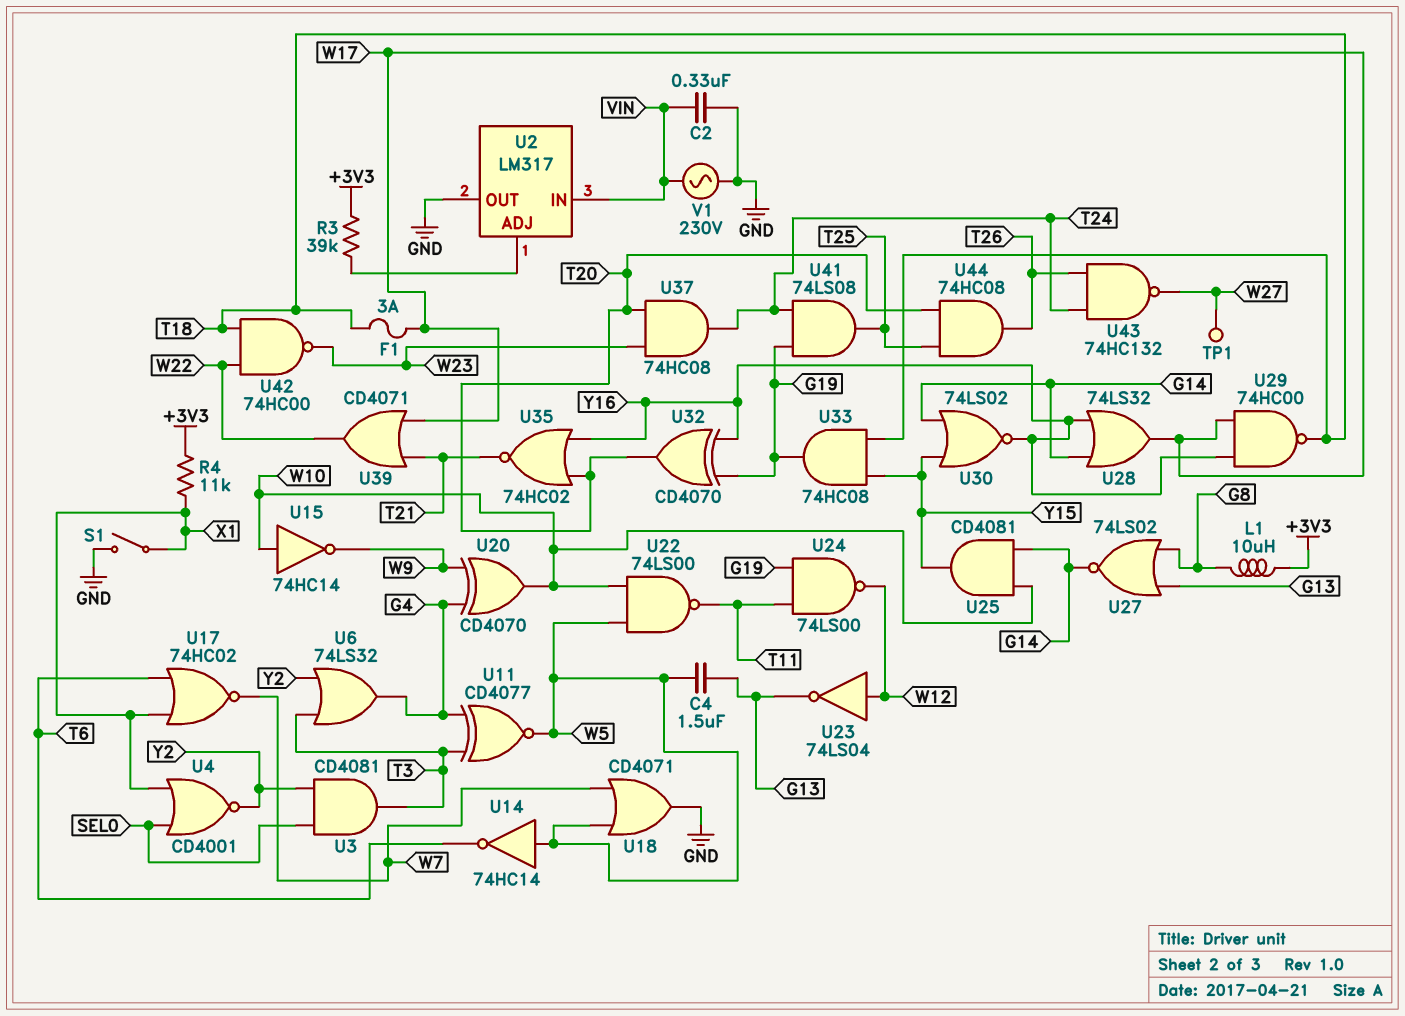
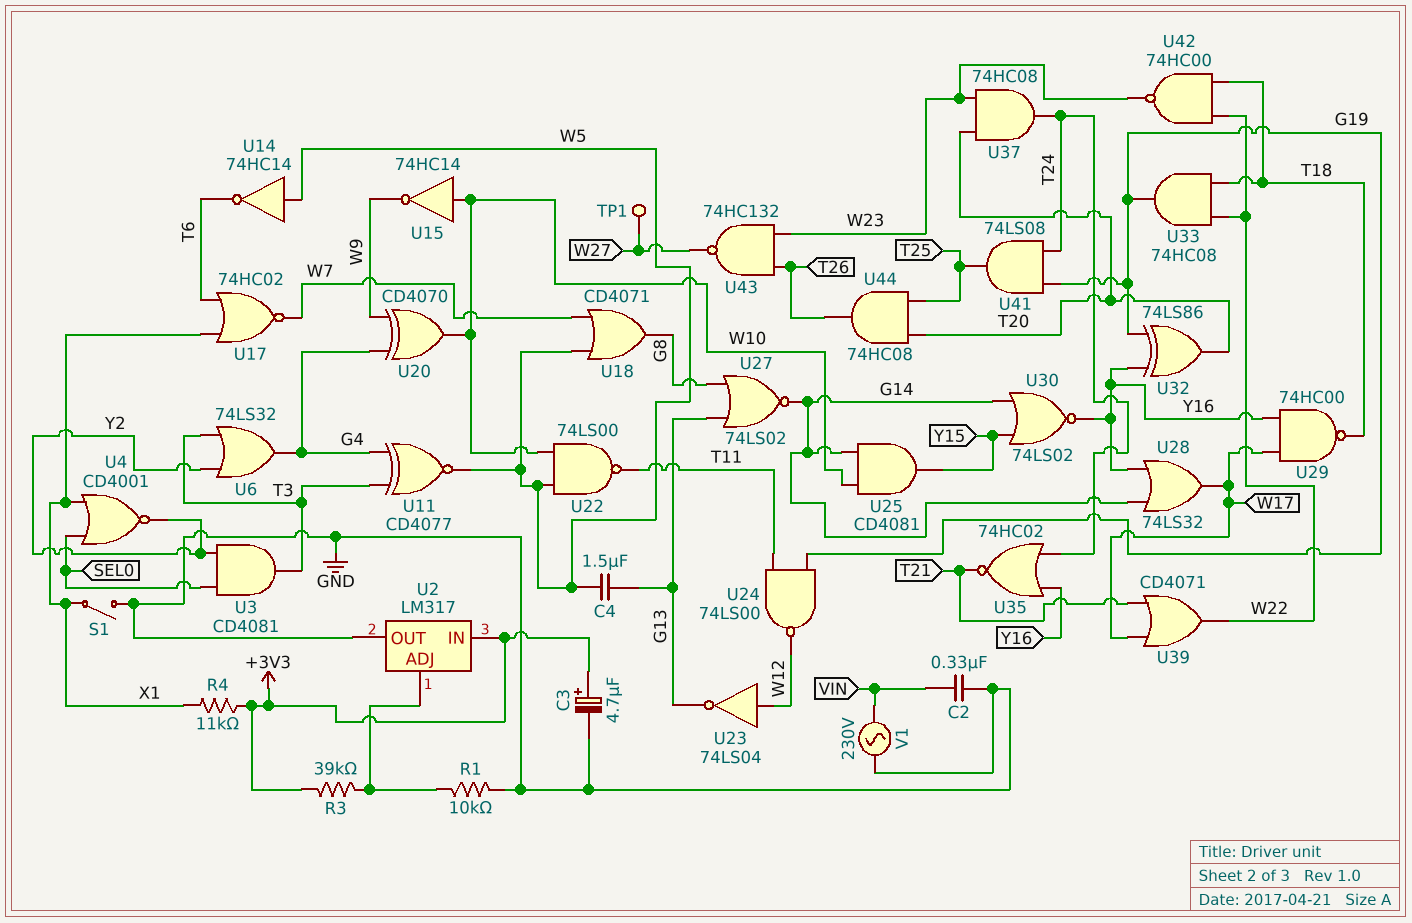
C3: none -> 4.7uF (plus +3V3, minus GND)
F1: 3A (T18, W17) -> none
L1: 10uH (+3V3, G8) -> none
R1: none -> 10k (GND, U2/ADJ)
U2 pin IN: VIN -> +3V3
U18: OR CD4071 (in W5, in W7, out GND) -> OR CD4071 (in W5, in W7, out G8)
U32: XOR CD4070 (in G19, in Y16, out T20) -> XOR 74LS86 (in G19, in Y16, out T20)
U33: AND 74HC08 (in T18, in Y15, out G19) -> AND 74HC08 (in T18, in W22, out G19)
U35: NOR 74HC02 (in T20, in Y16, out T21) -> NOR 74HC02 (in T24, in Y16, out T21)
U43: NAND 74HC132 (in T24, in T26, out W27) -> NAND 74HC132 (in T26, in W23, out W27)

